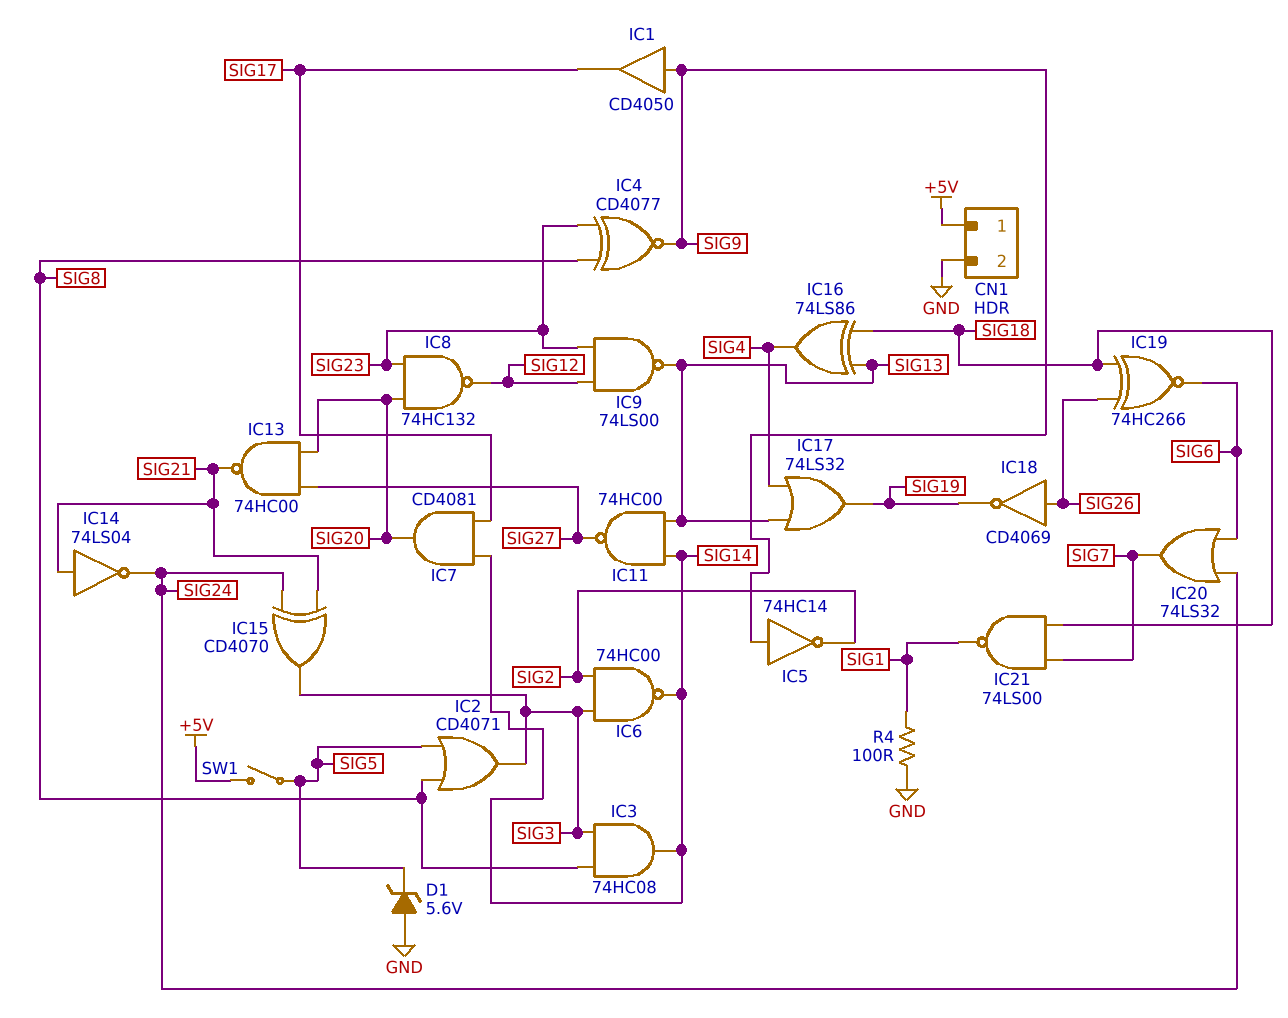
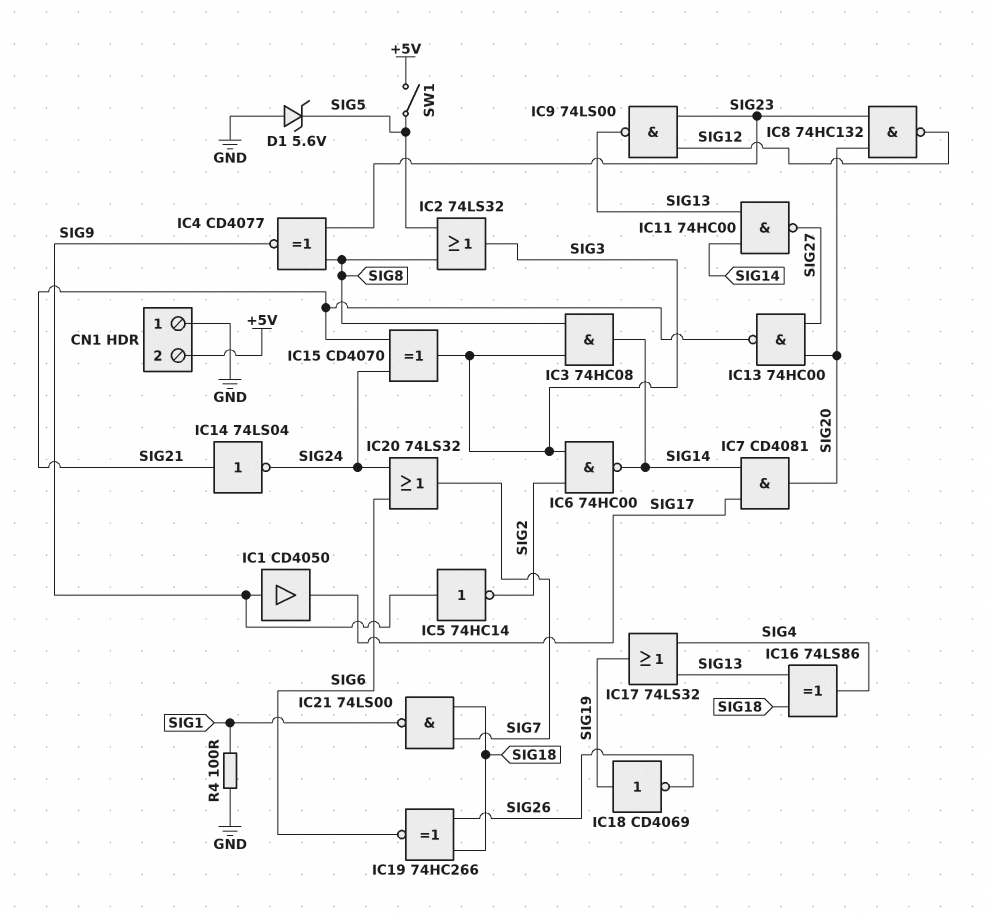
CN1 pin 1: +5V -> GND
CN1 pin 2: GND -> +5V
IC2: OR CD4071 (in SIG5, in SIG8, out SIG3) -> OR 74LS32 (in SIG5, in SIG8, out SIG3)
IC18: NOT CD4069 (in SIG26, out SIG19) -> NOT CD4069 (in SIG19, out SIG26)

